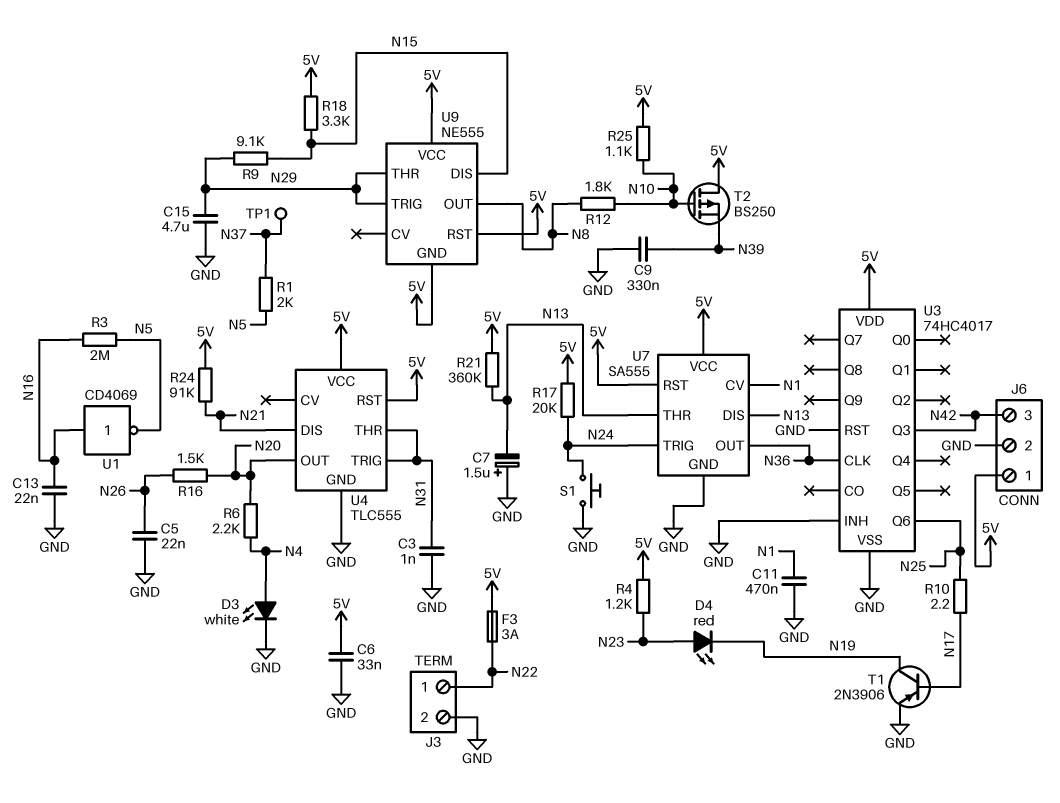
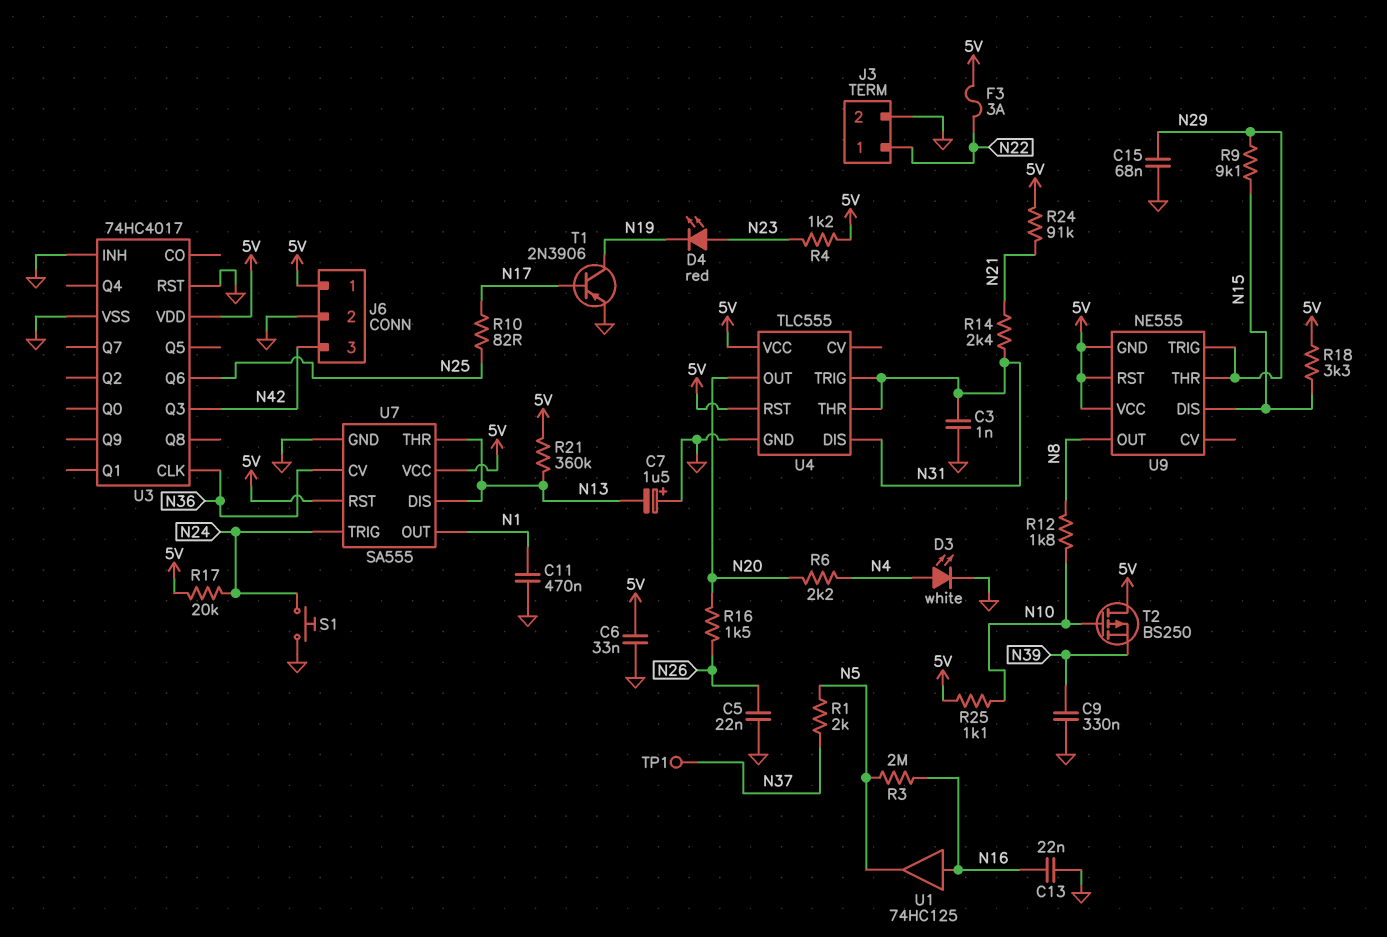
C15: 4.7uF (GND, N29) -> 68nF (GND, N29)
R10: 2.2 (N17, N25) -> 82 (N17, N25)
R14: none -> 2.4k (N21, N31)
U1: NOT CD4069 (in N16, out N5) -> buffer 74HC125 (in N16, out N5)
U4 pin DIS: N21 -> N31
U7 pin CV: N1 -> N36
U7 pin OUT: N36 -> N1

